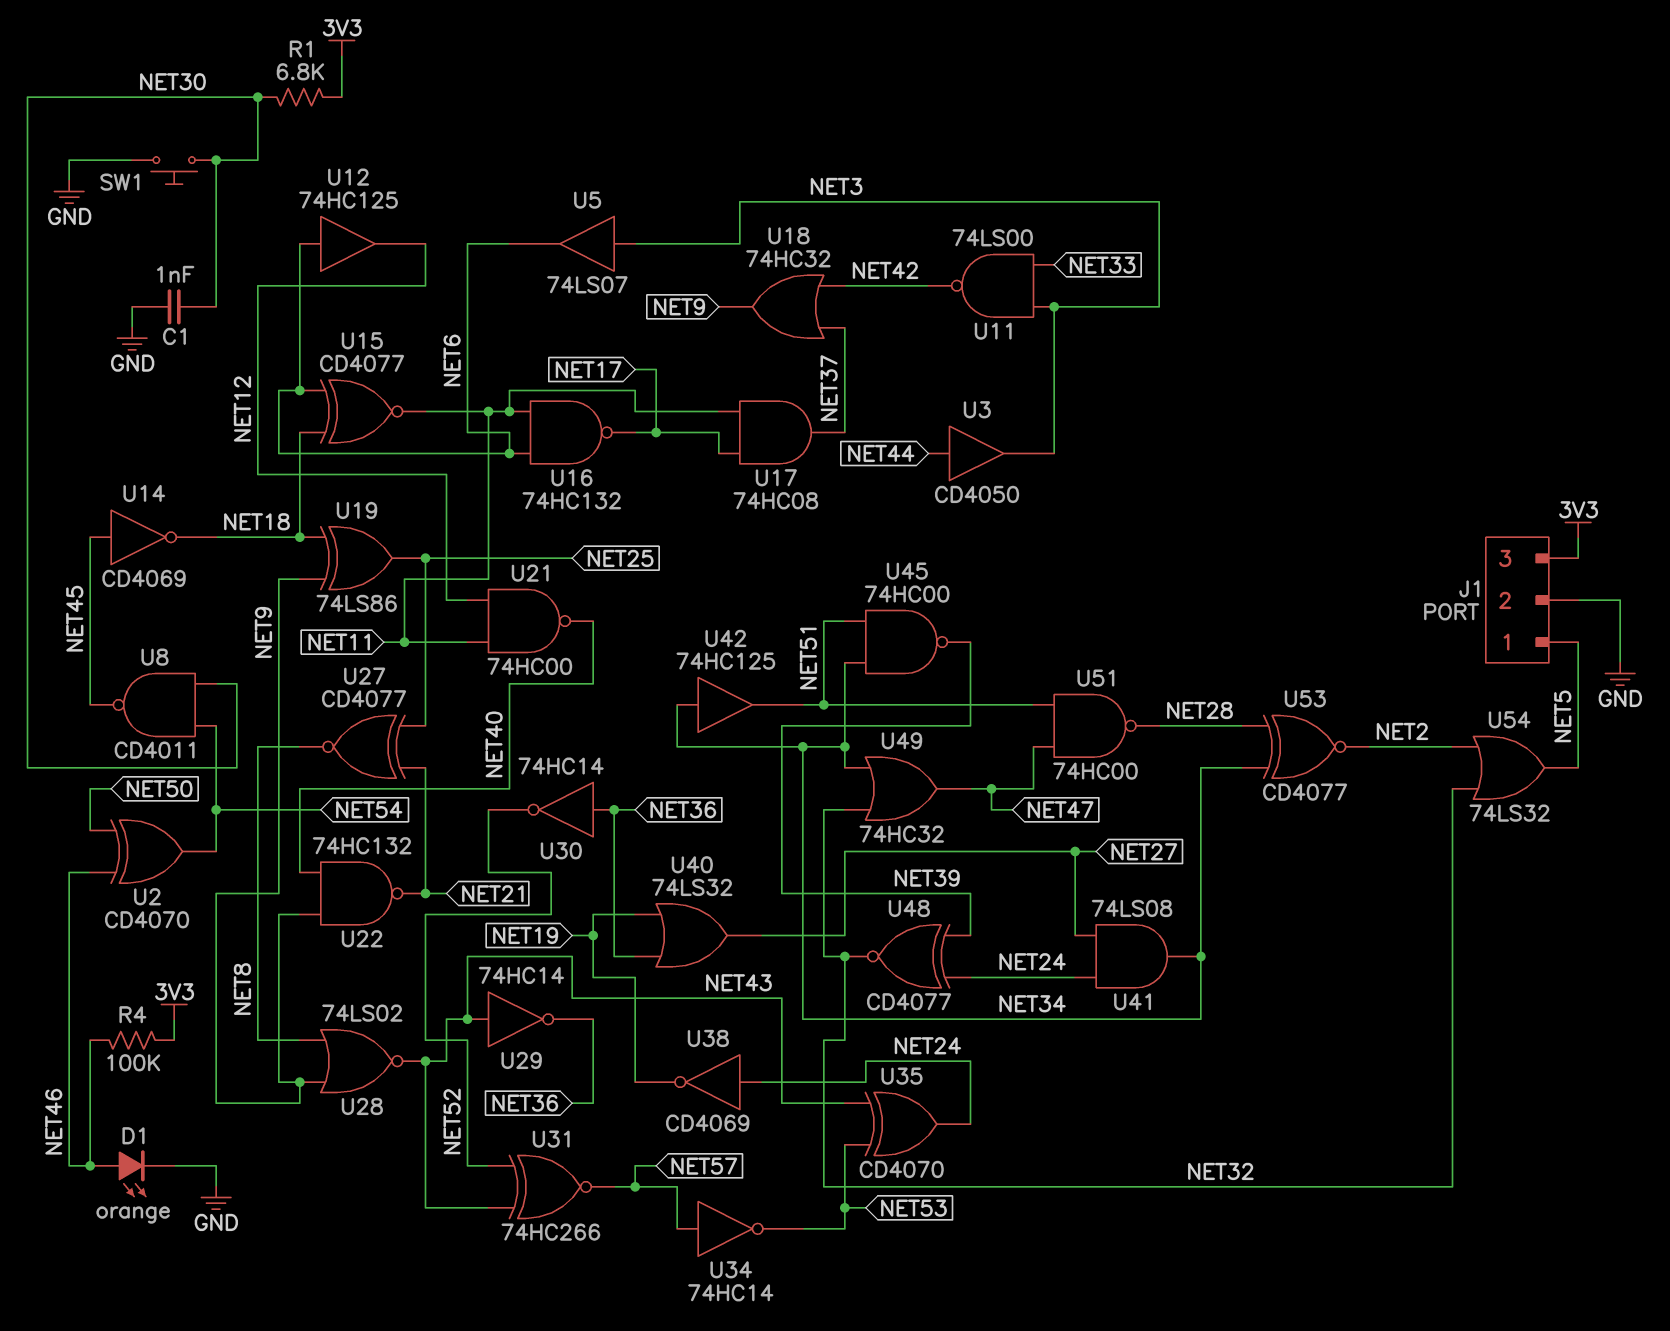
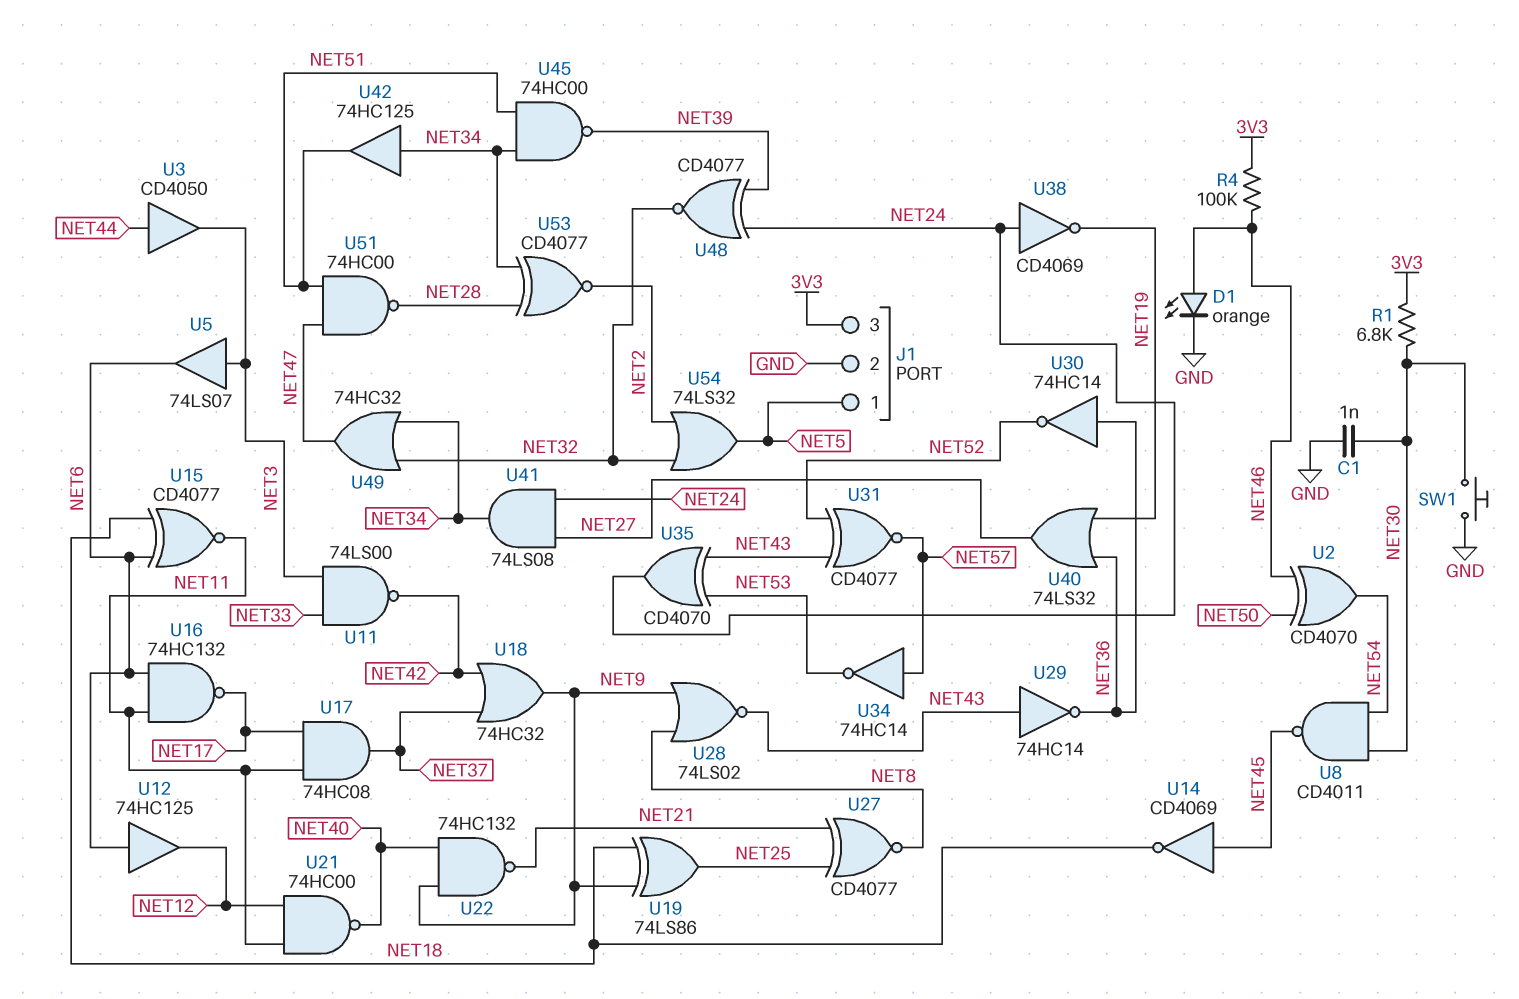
U31: XNOR 74HC266 (in NET43, in NET52, out NET57) -> XNOR CD4077 (in NET43, in NET52, out NET57)

